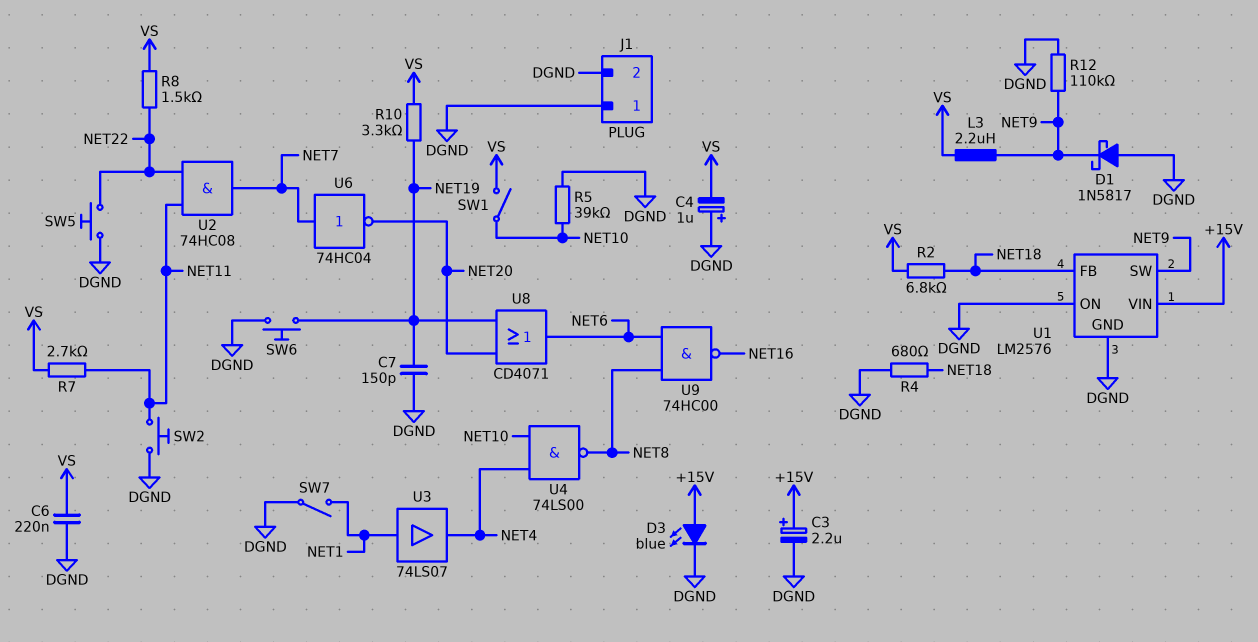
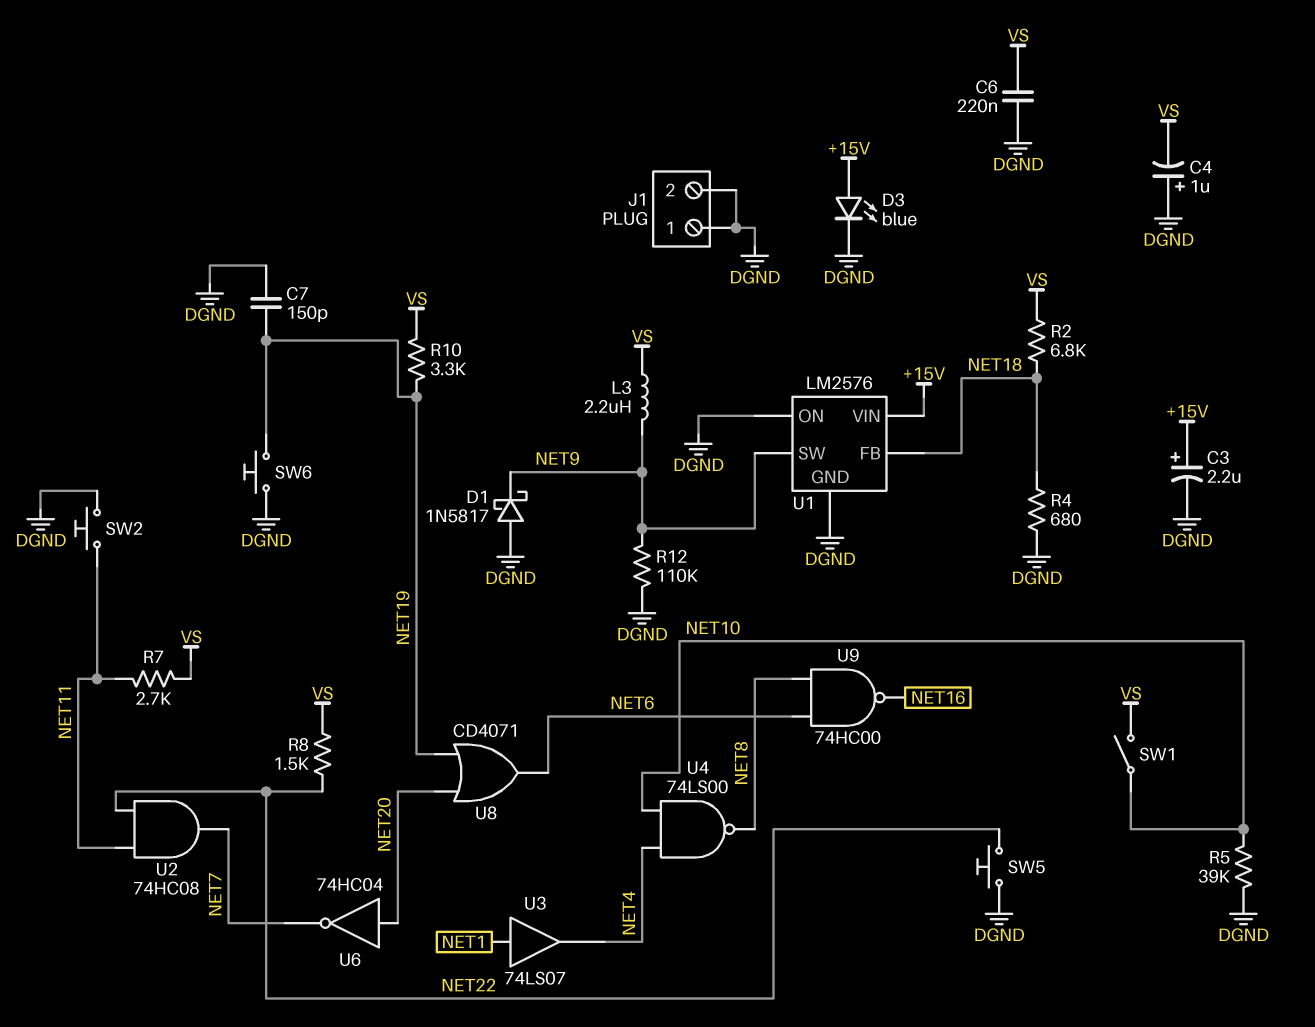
SW7: switch (DGND, NET1) -> none
U6: NOT 74HC04 (in NET7, out NET20) -> NOT 74HC04 (in NET20, out NET7)

